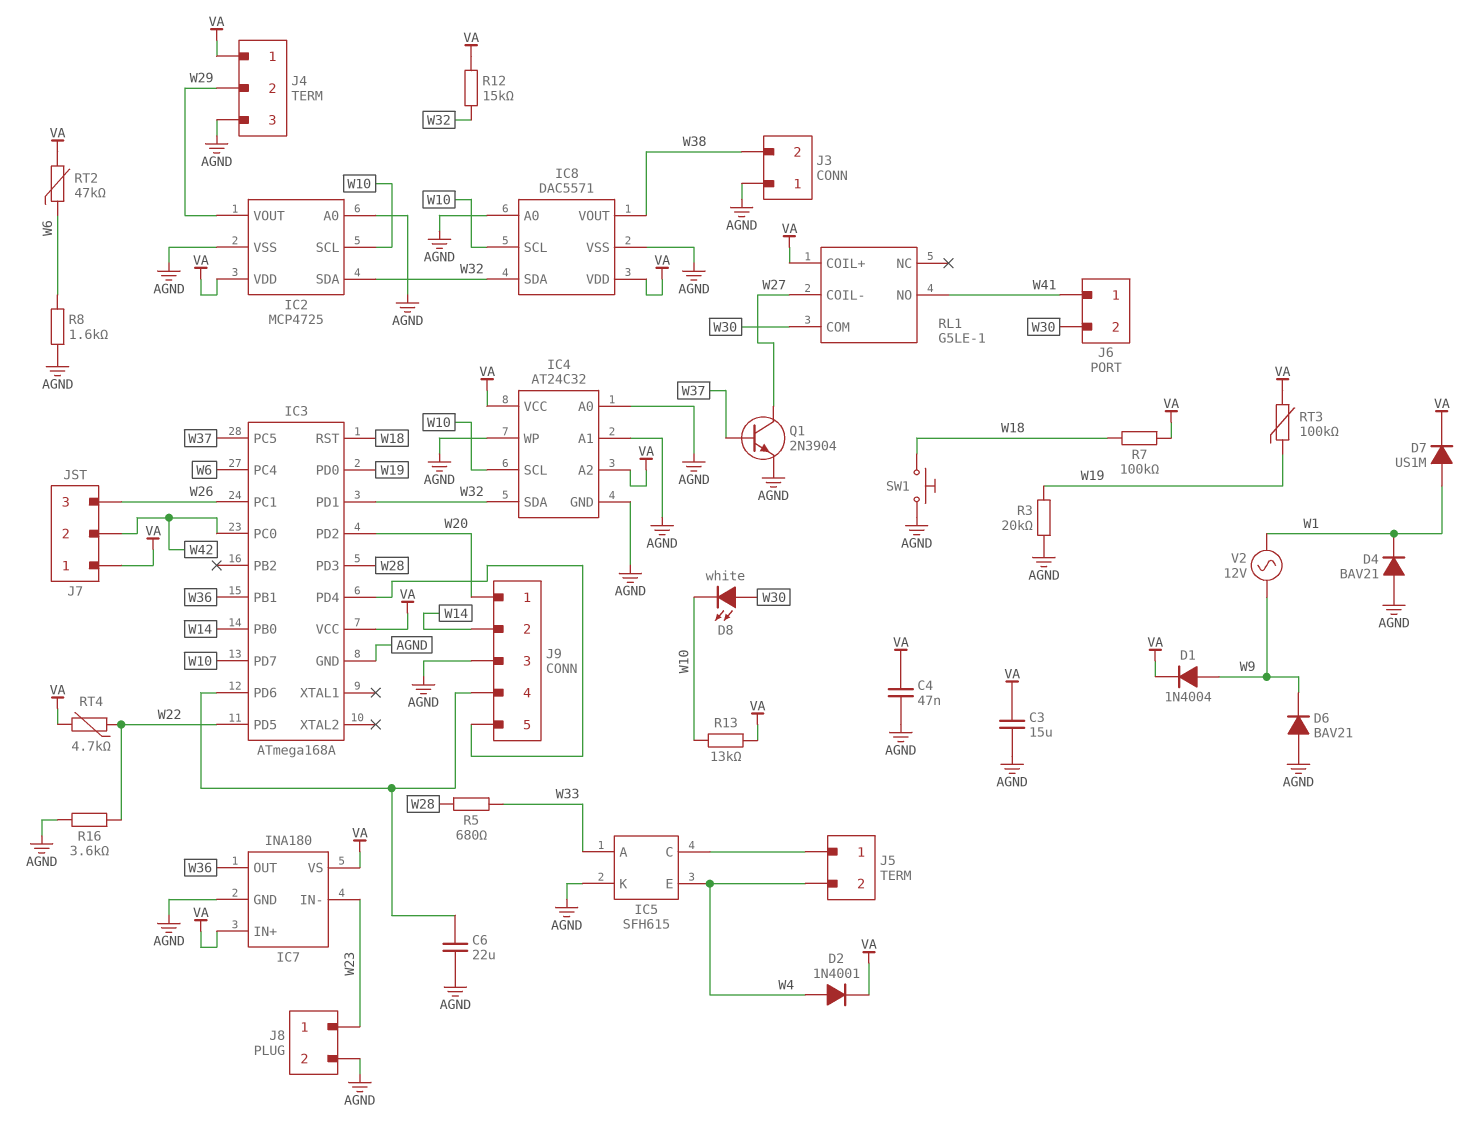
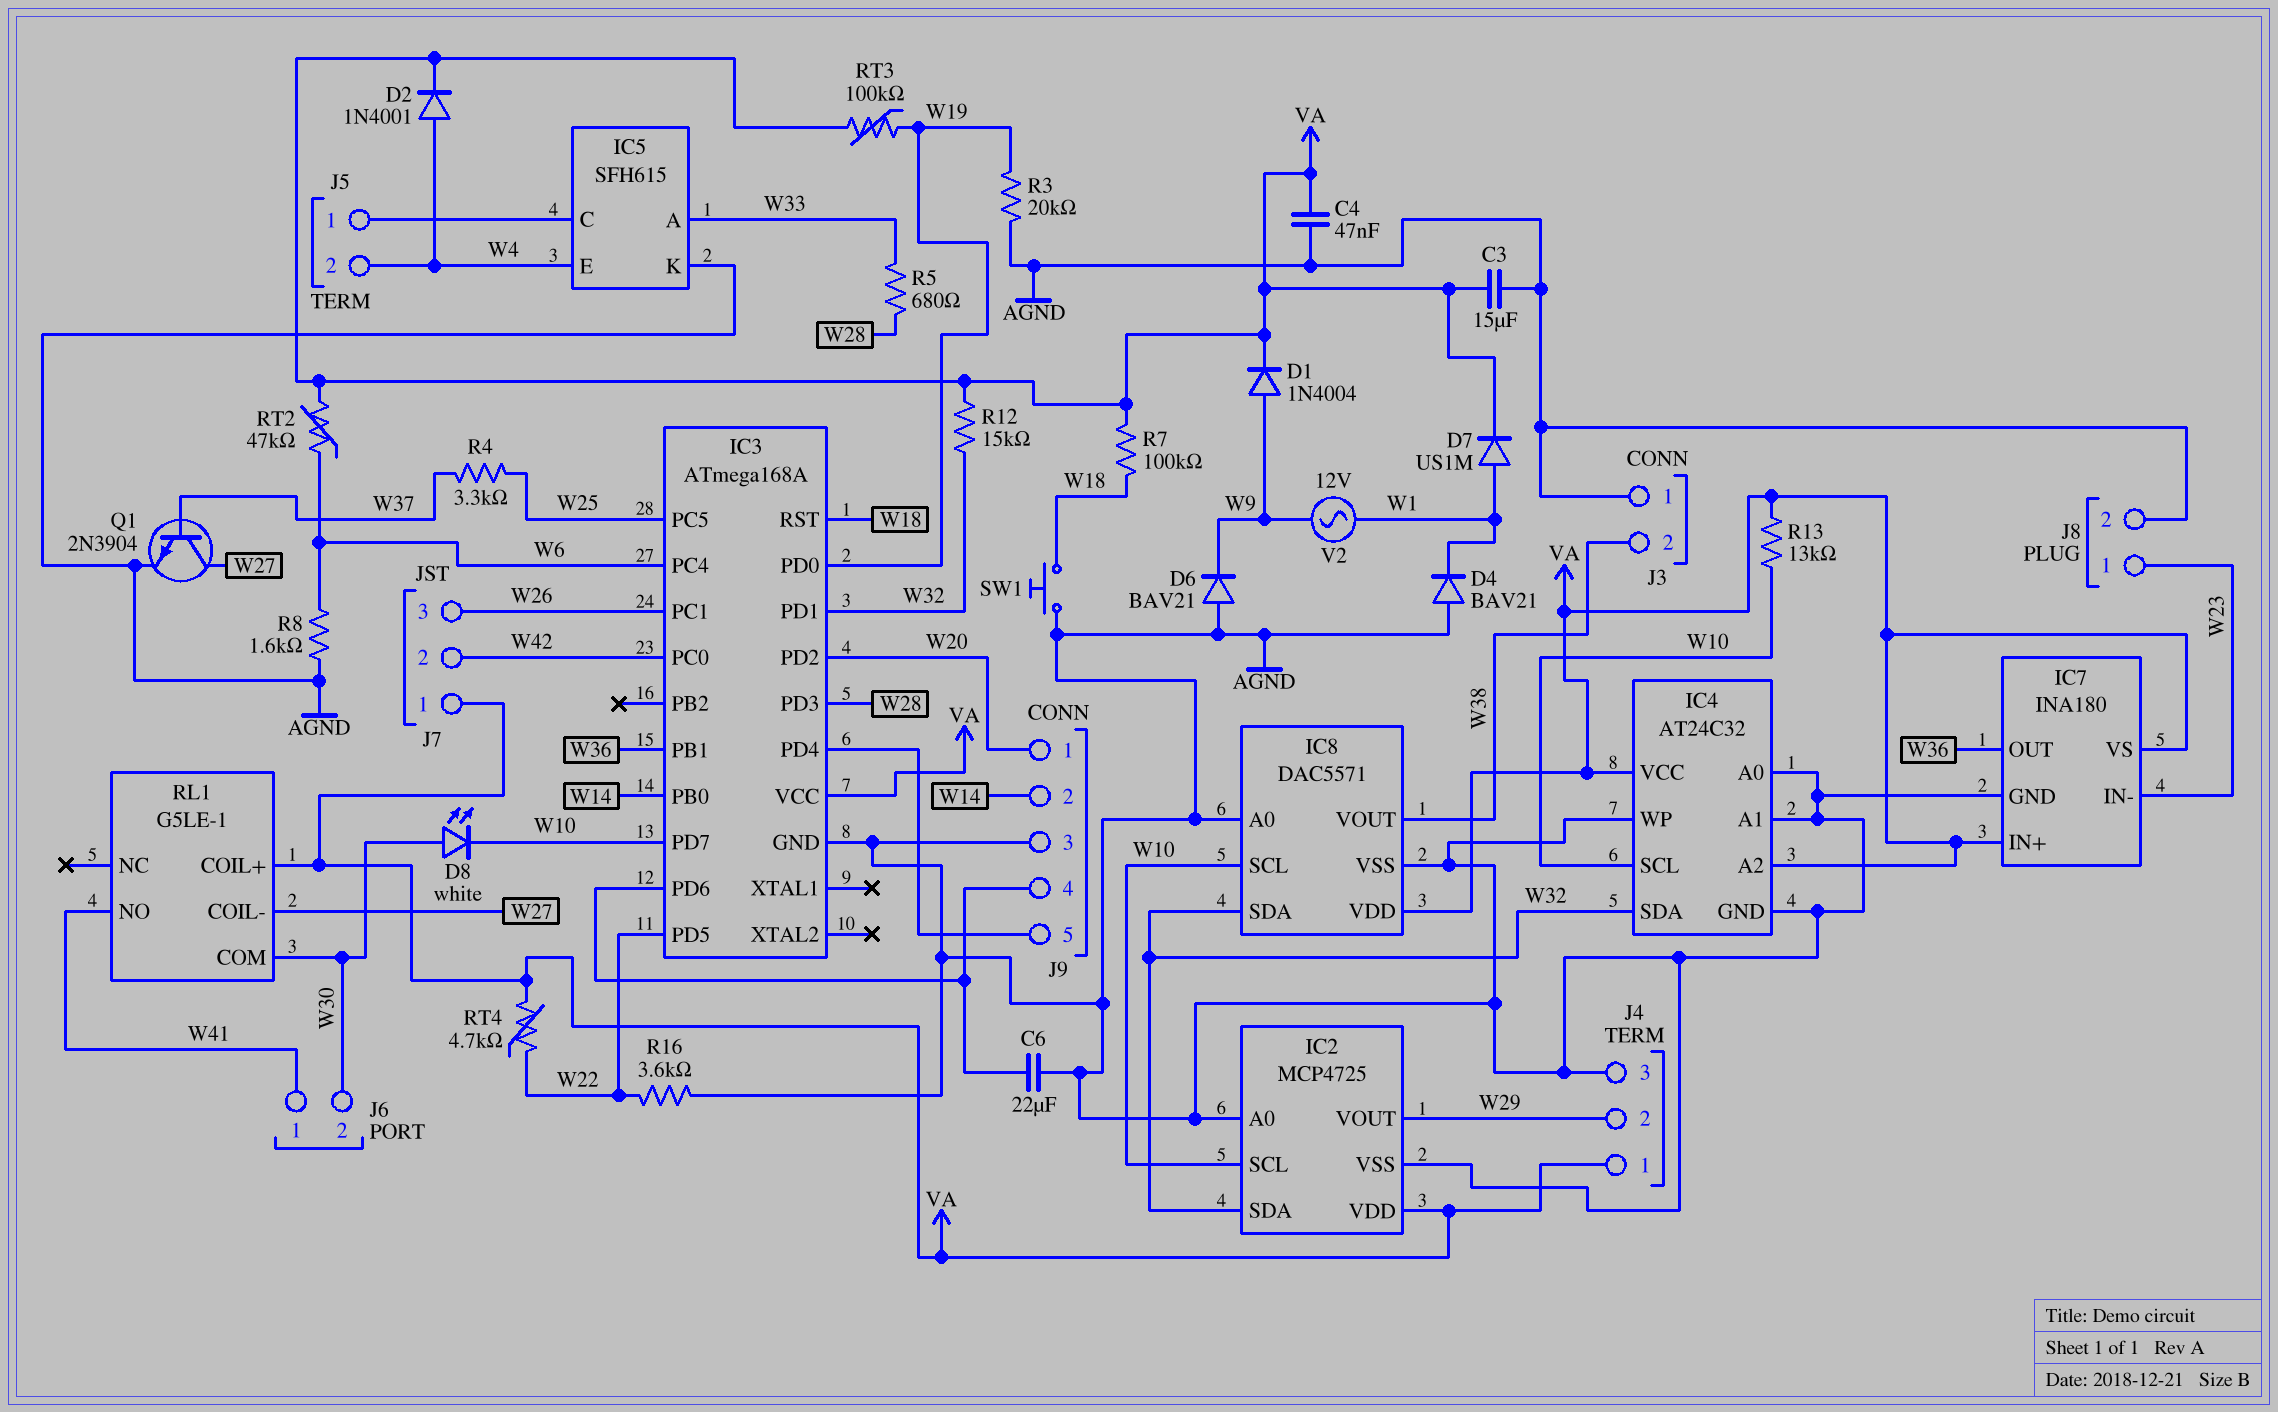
IC3 pin PC5: W37 -> W25
R4: none -> 3.3k (W25, W37)

